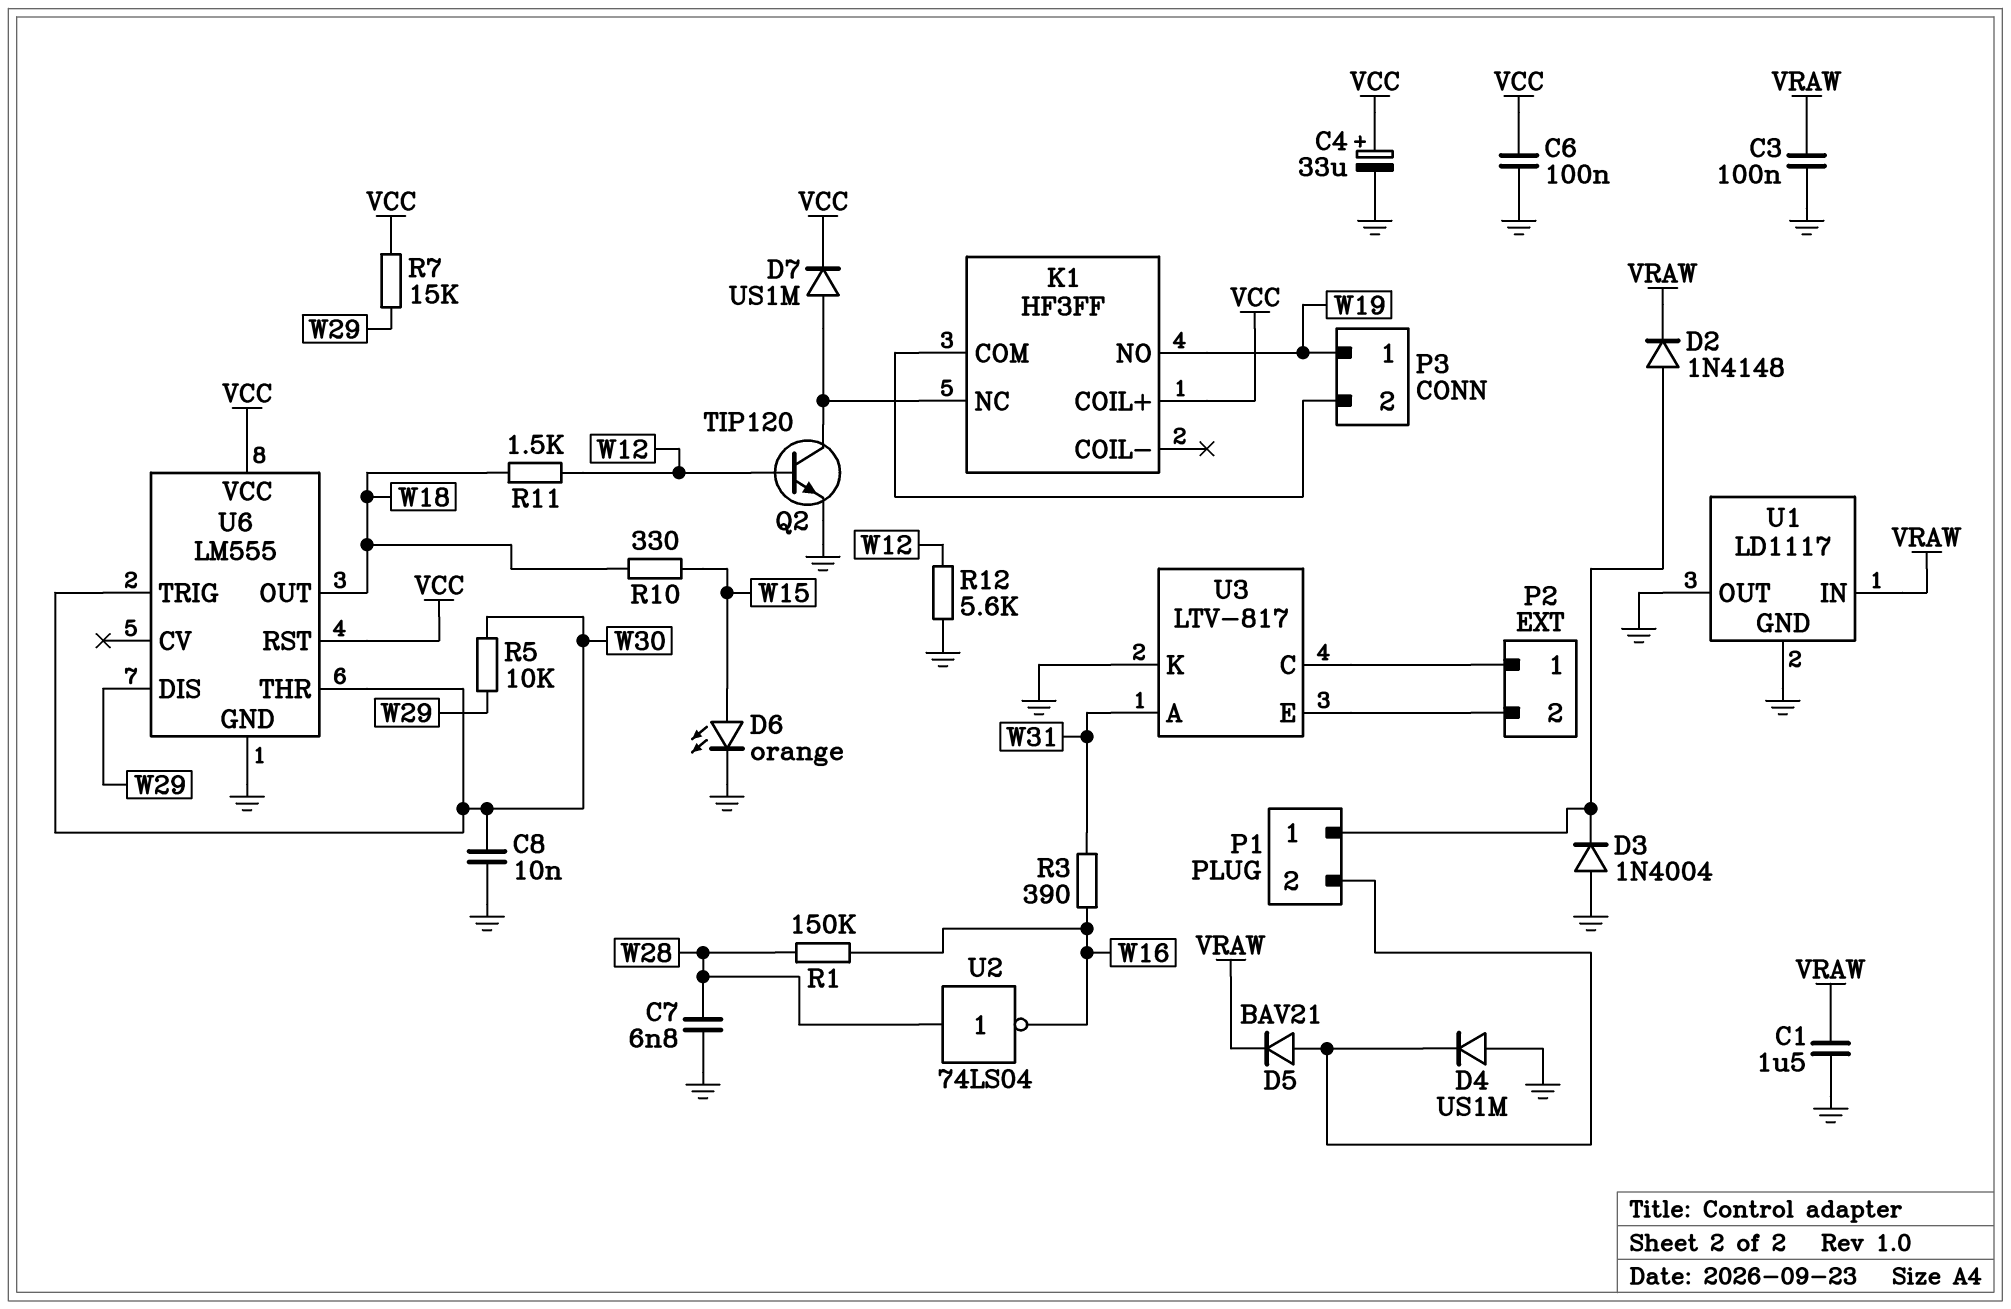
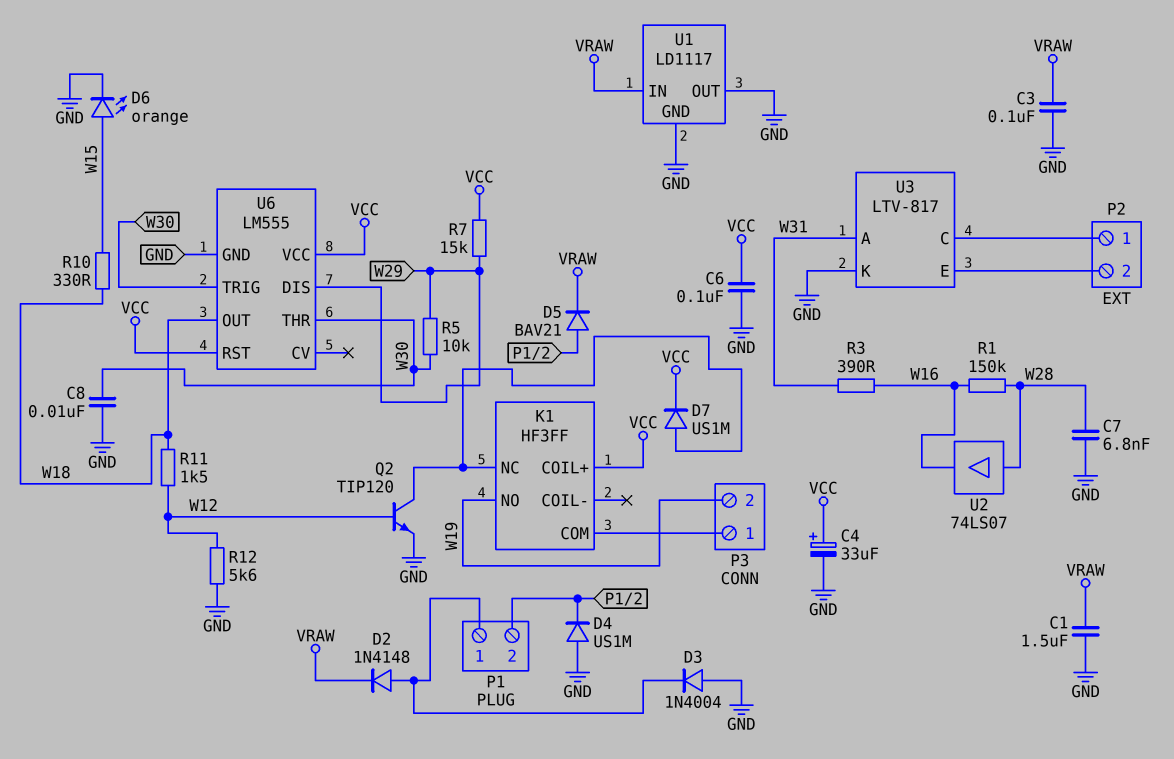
P3 pin 1: W19 -> K1/COM
P3 pin 2: K1/COM -> W19
U2: NOT 74LS04 (in W28, out W16) -> buffer 74LS07 (in W28, out W16)

